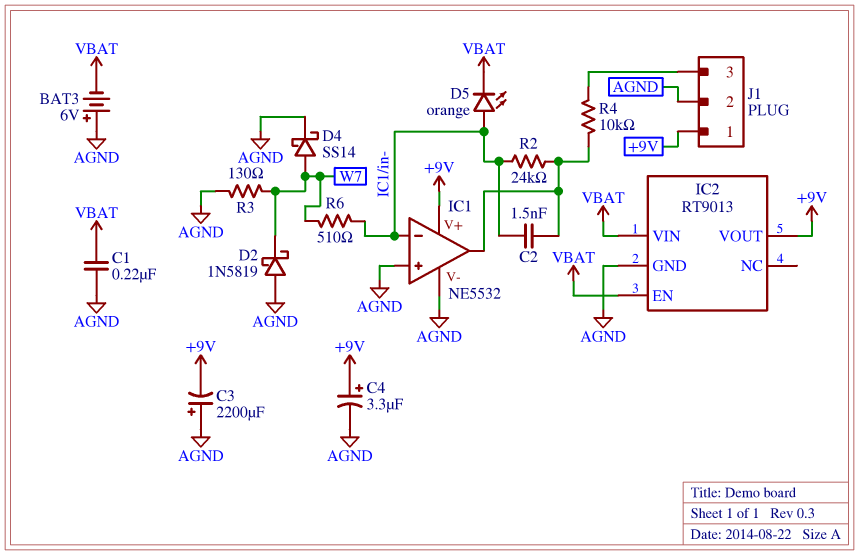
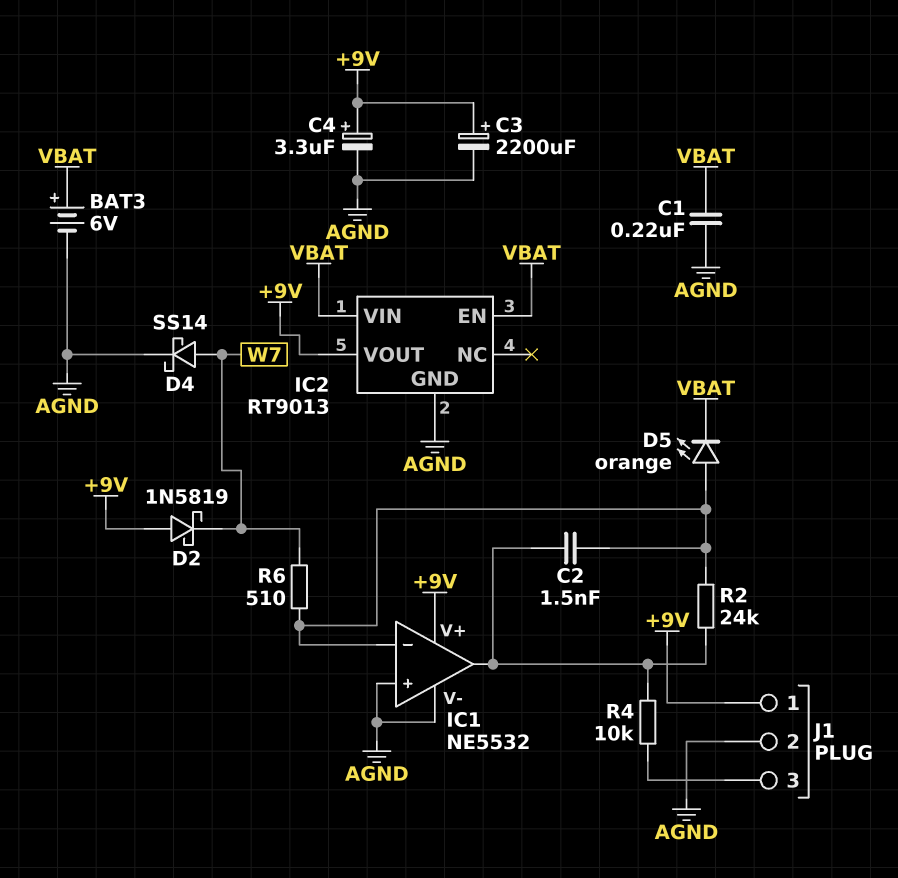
BAT3: 6V (plus AGND, minus VBAT) -> 6V (plus VBAT, minus AGND)
C3: 2200uF (plus AGND, minus +9V) -> 2200uF (plus +9V, minus AGND)
D2: schottky 1N5819 (A AGND, K W7) -> schottky 1N5819 (A +9V, K W7)
R3: 130 (AGND, W7) -> none

